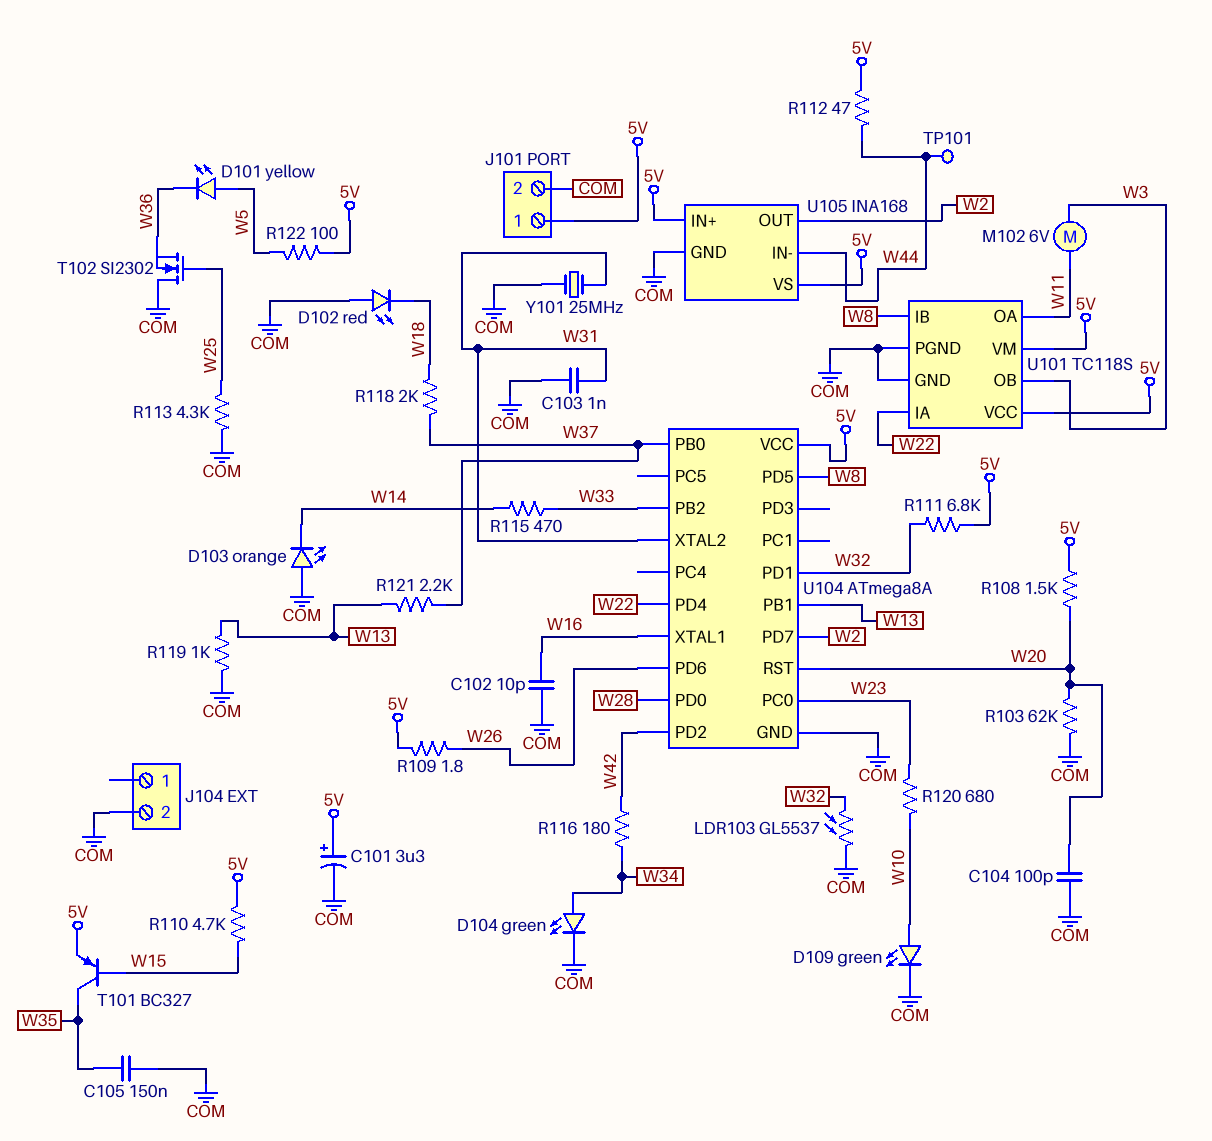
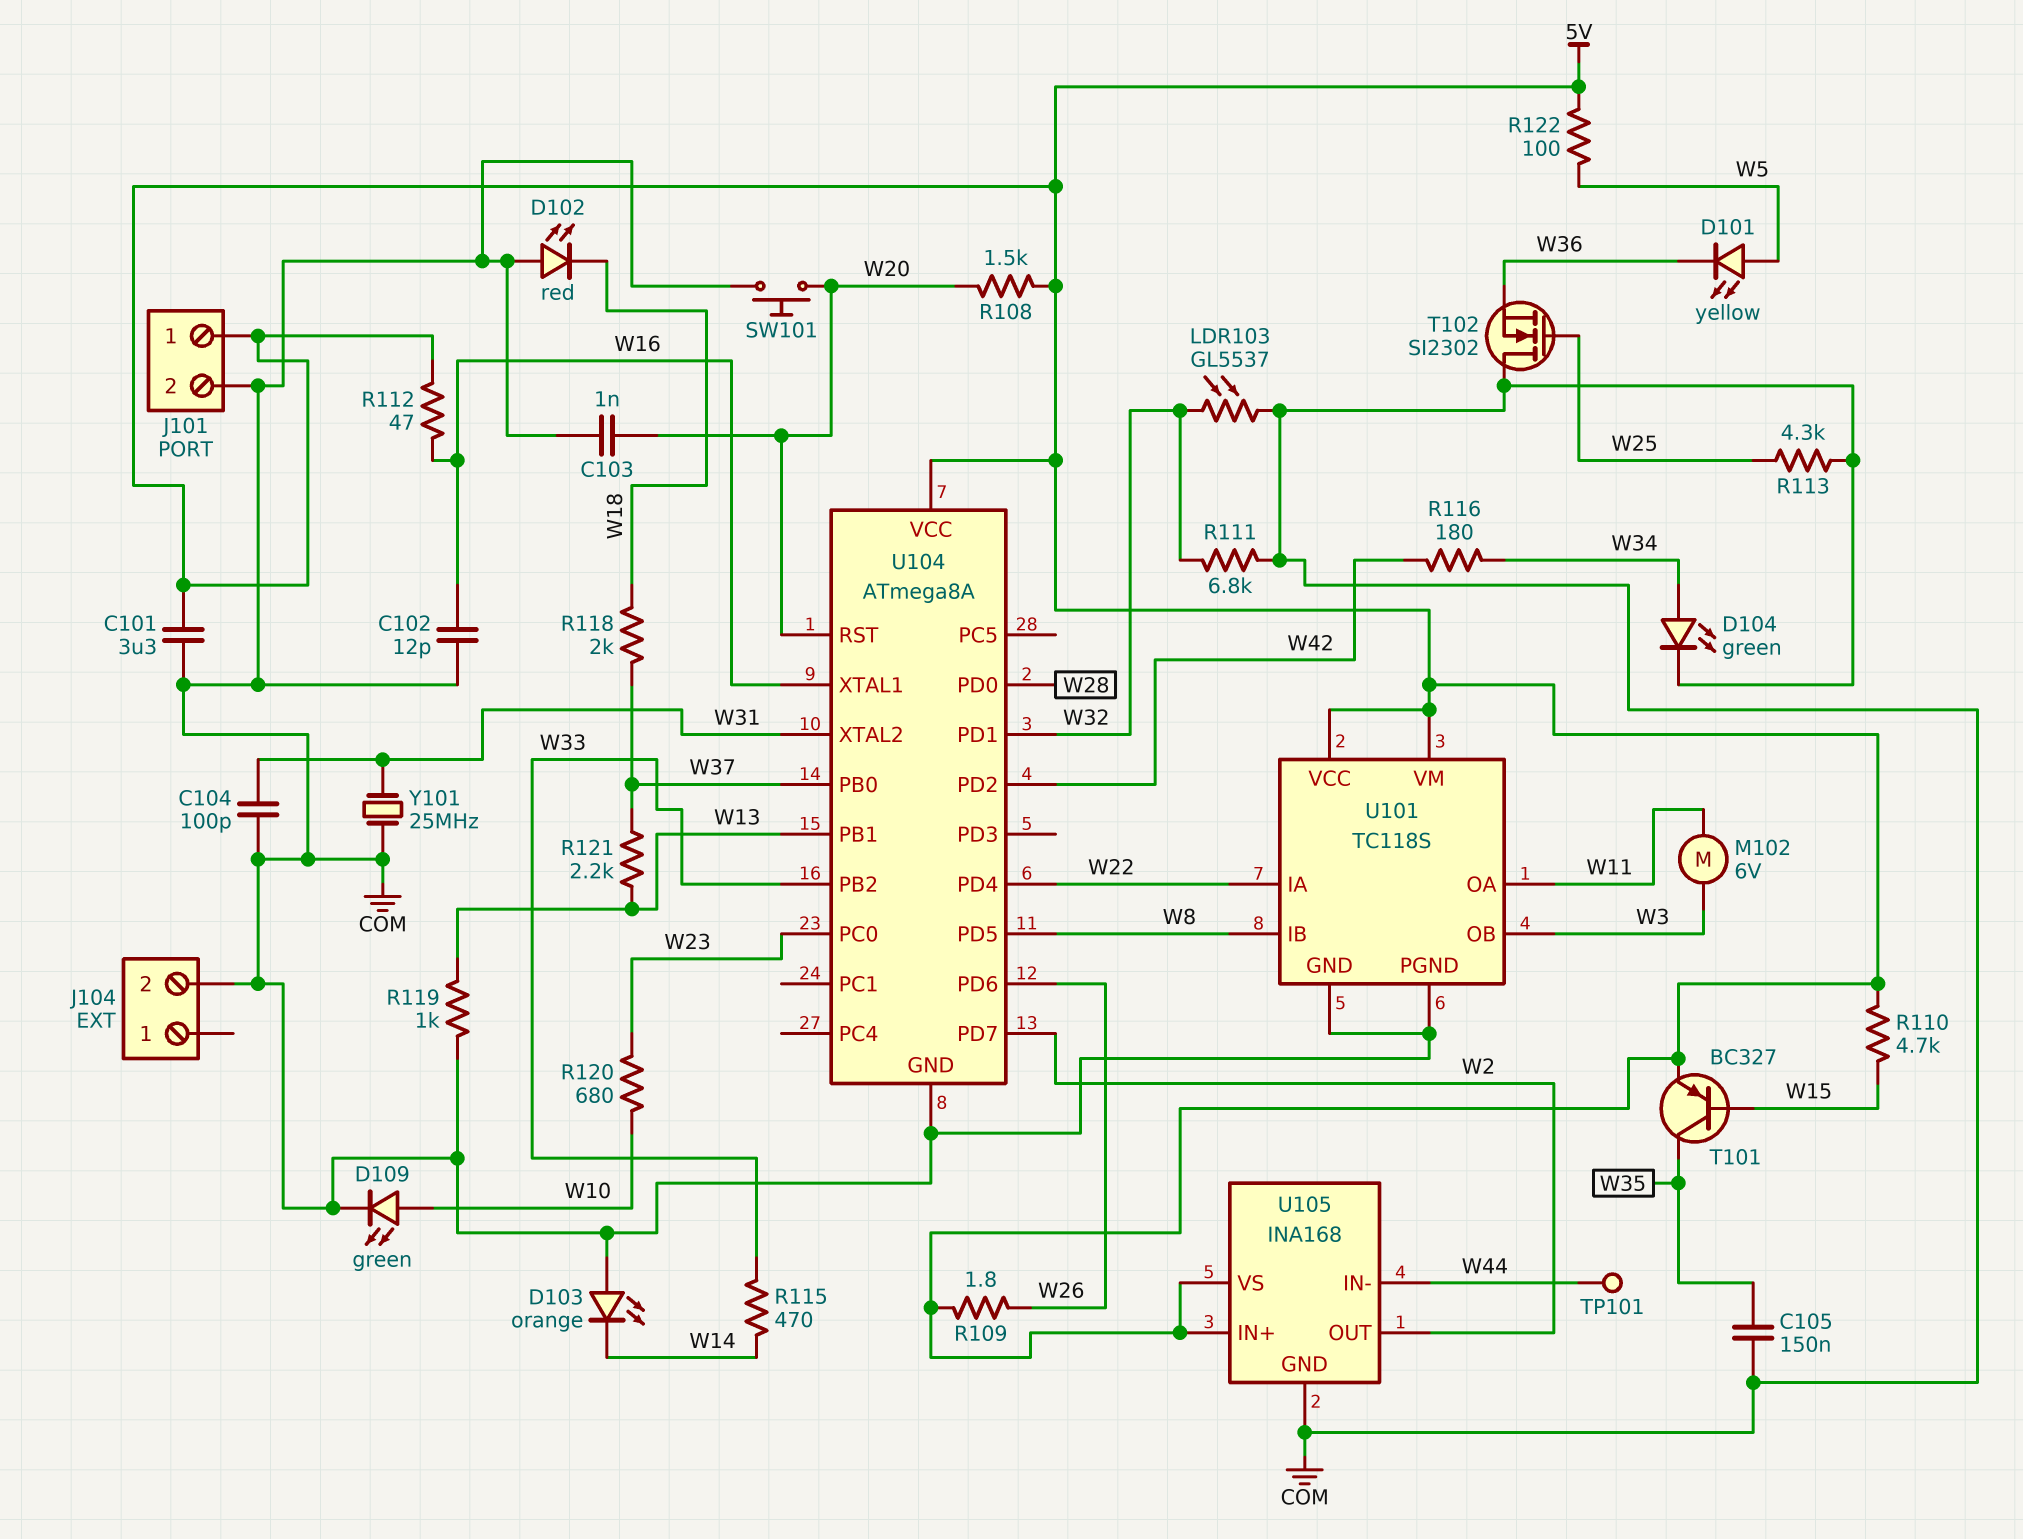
C101: 3.3uF (plus 5V, minus COM) -> 3.3uF (5V, COM)
C102: 10pF (COM, W16) -> 12pF (COM, W16)
C103: 1nF (COM, W31) -> 1nF (COM, W20)
C104: 100pF (COM, W20) -> 100pF (COM, W31)
R103: 62k (COM, W20) -> none
R111: 6.8k (5V, W32) -> 6.8k (COM, W32)
R112: 47 (5V, W44) -> 47 (5V, W16)
SW101: none -> button (COM, W20)

